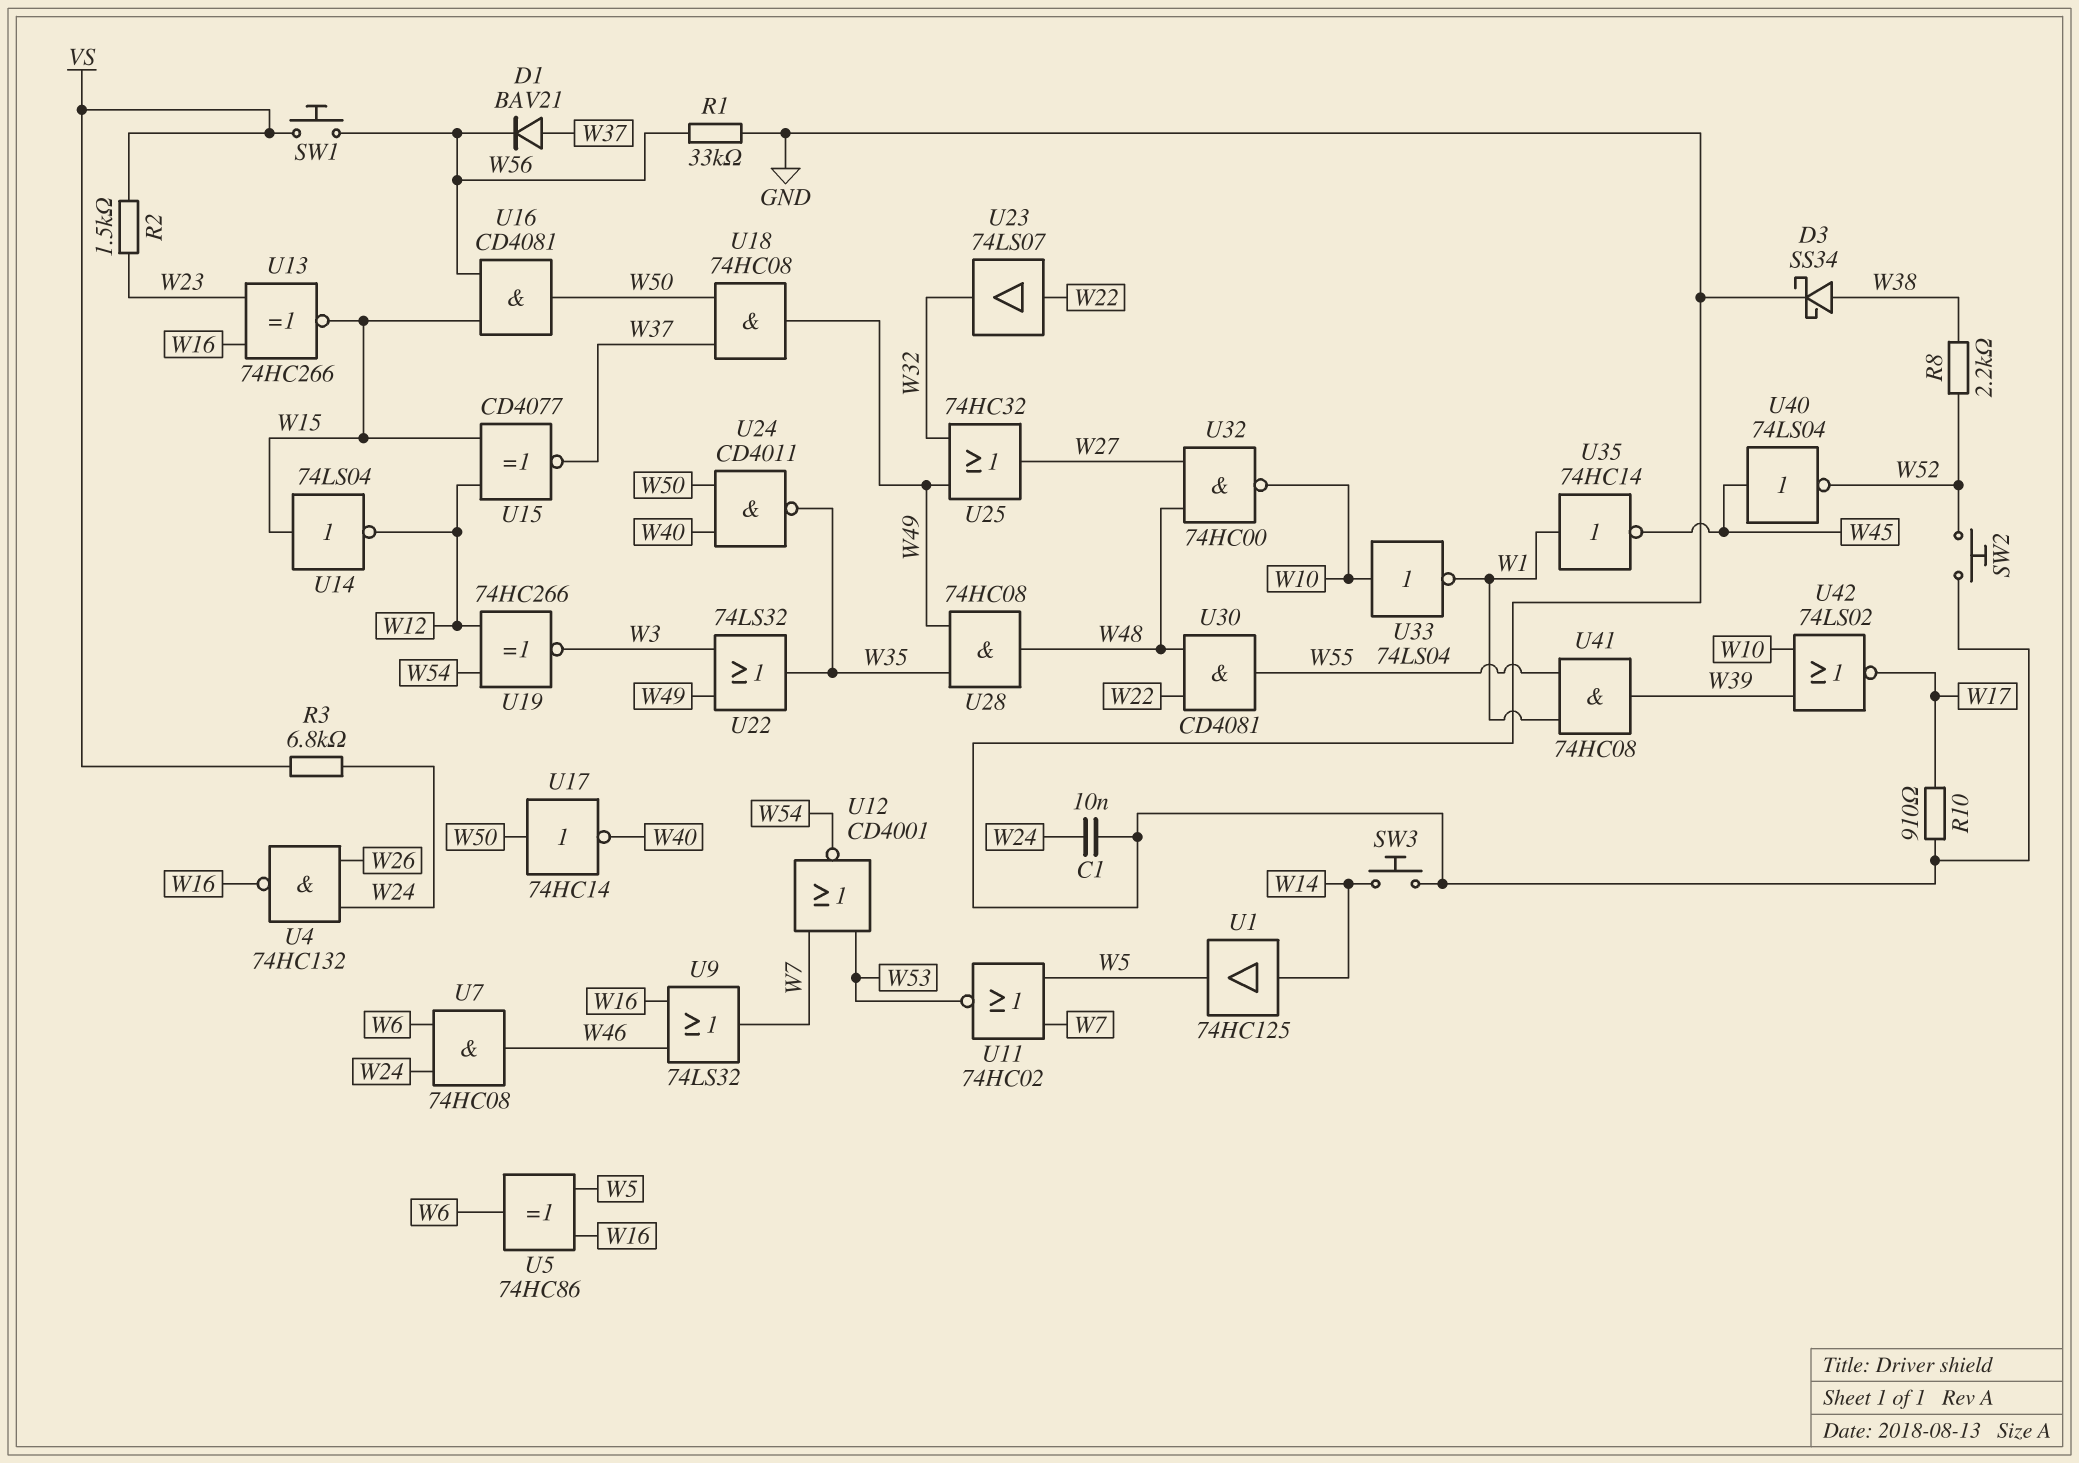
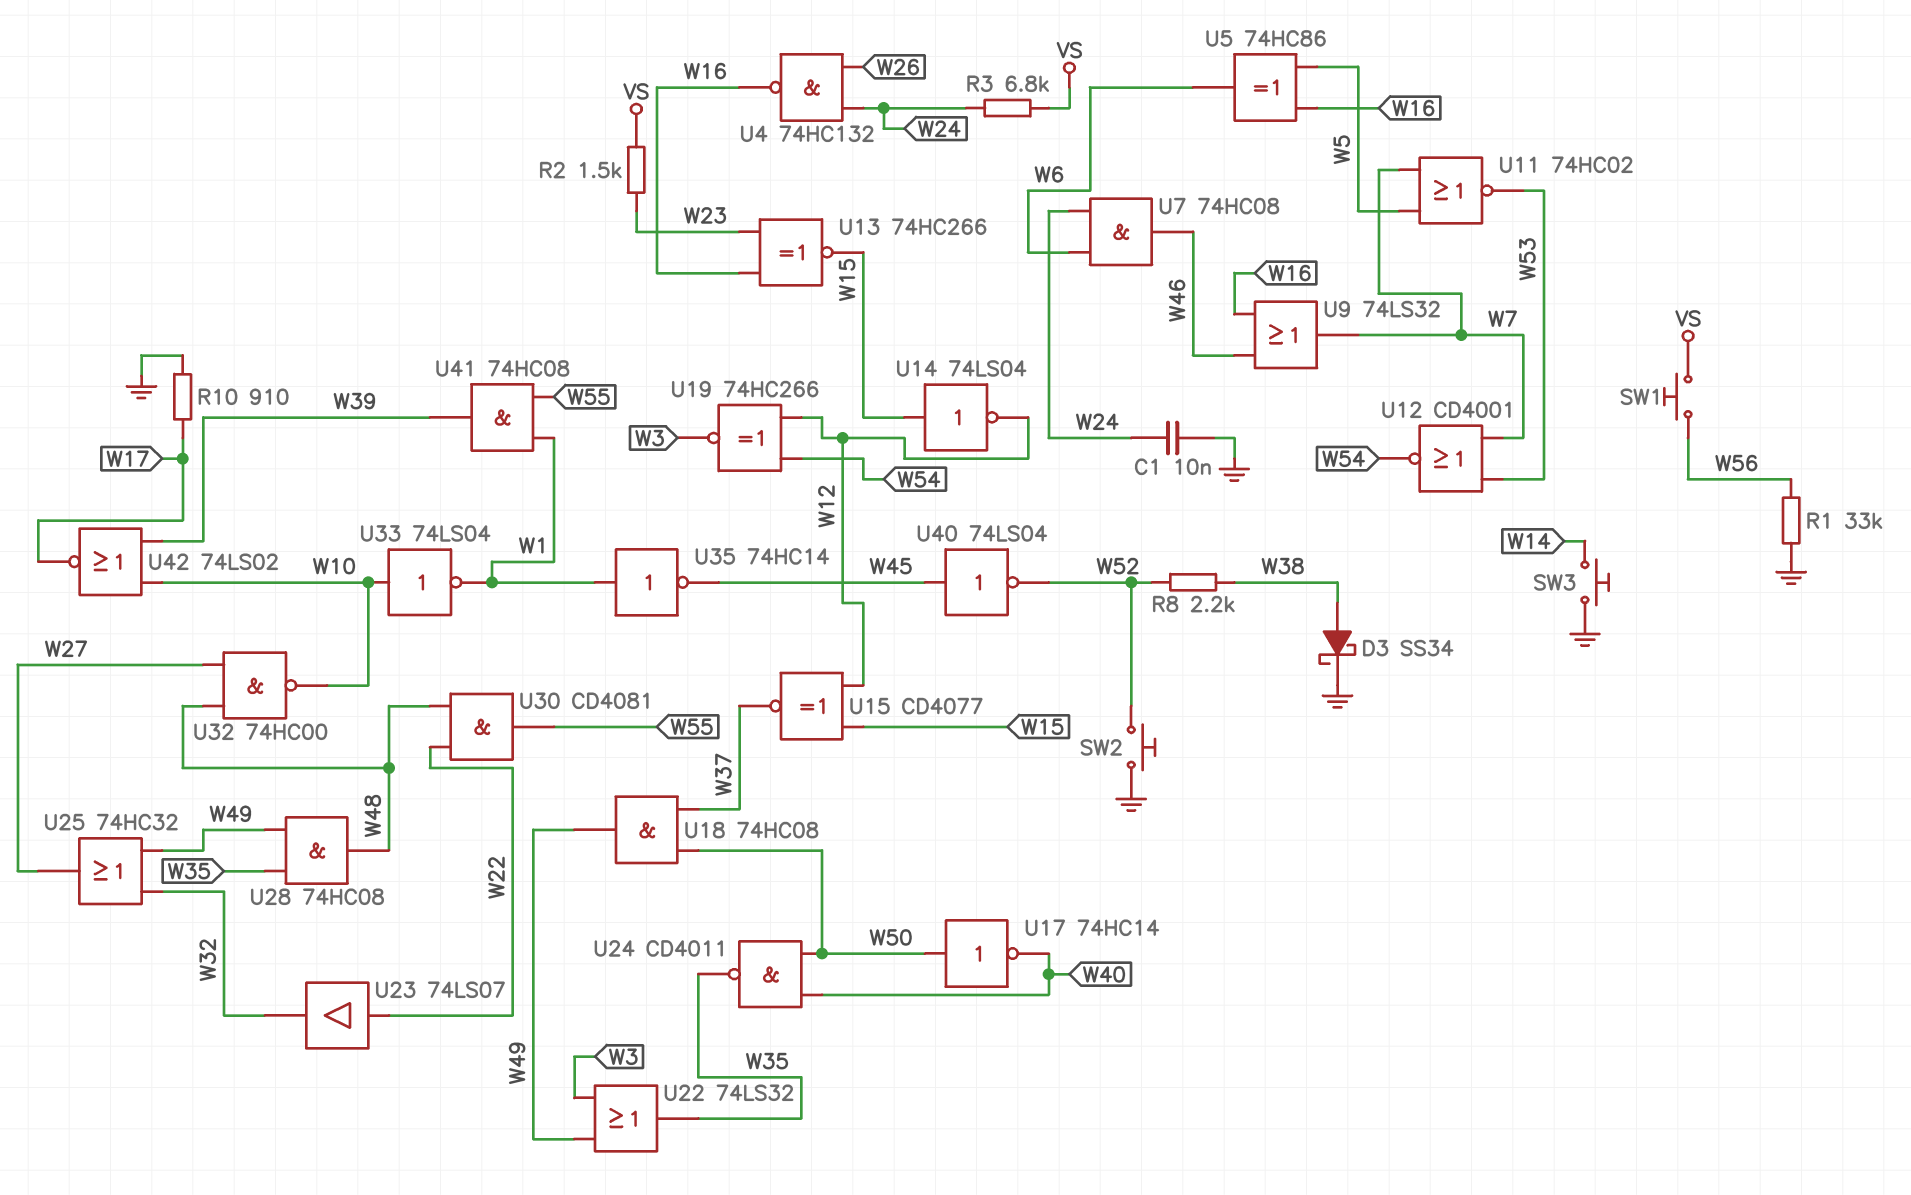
D1: diode BAV21 (A W37, K W56) -> none
U1: buffer 74HC125 (in W14, out W5) -> none
U16: AND CD4081 (in W15, in W56, out W50) -> none

